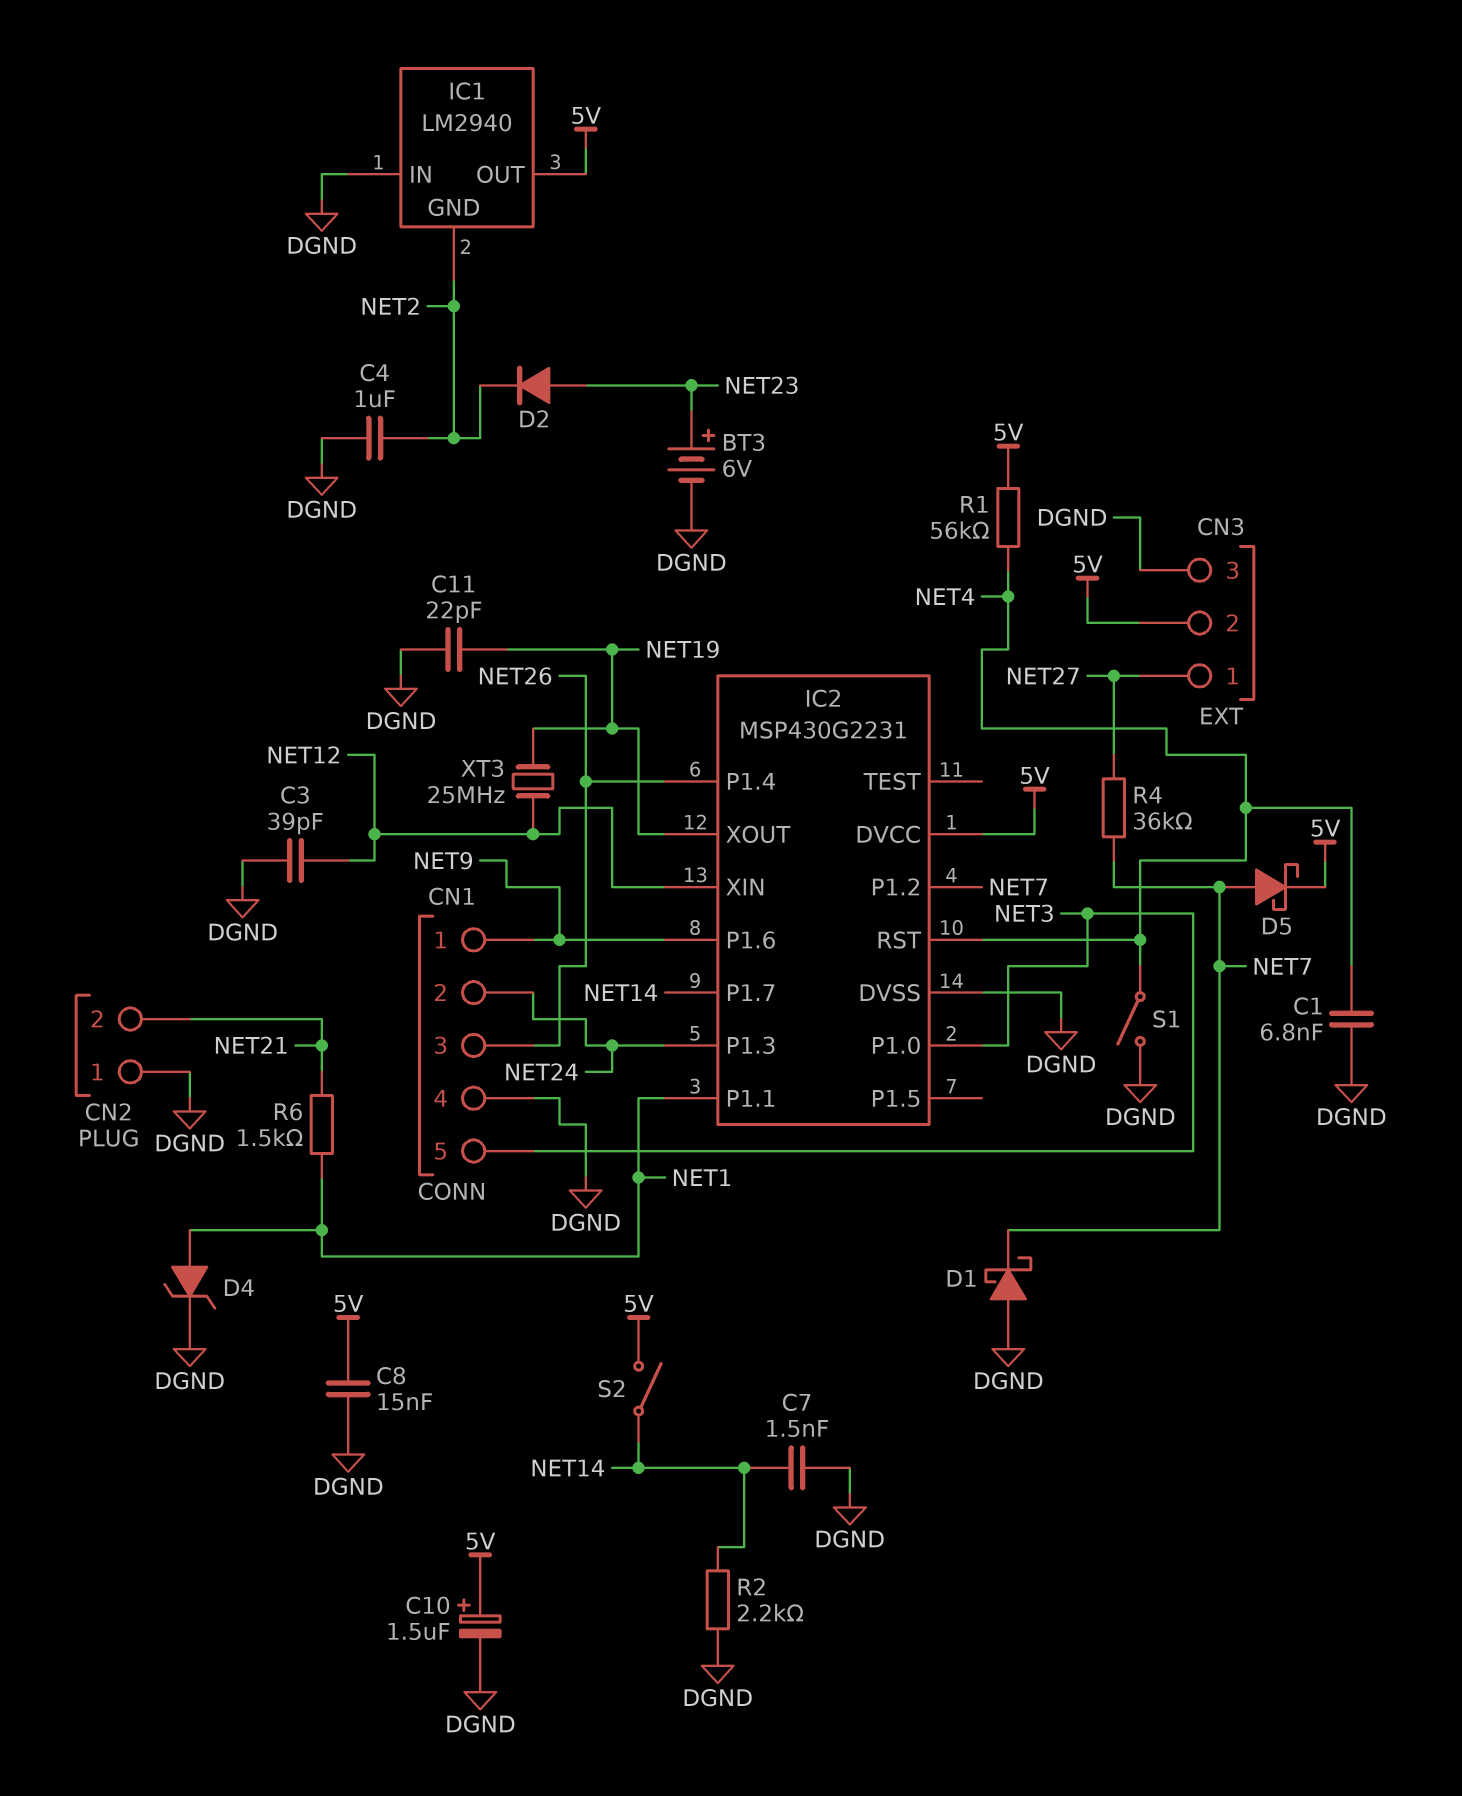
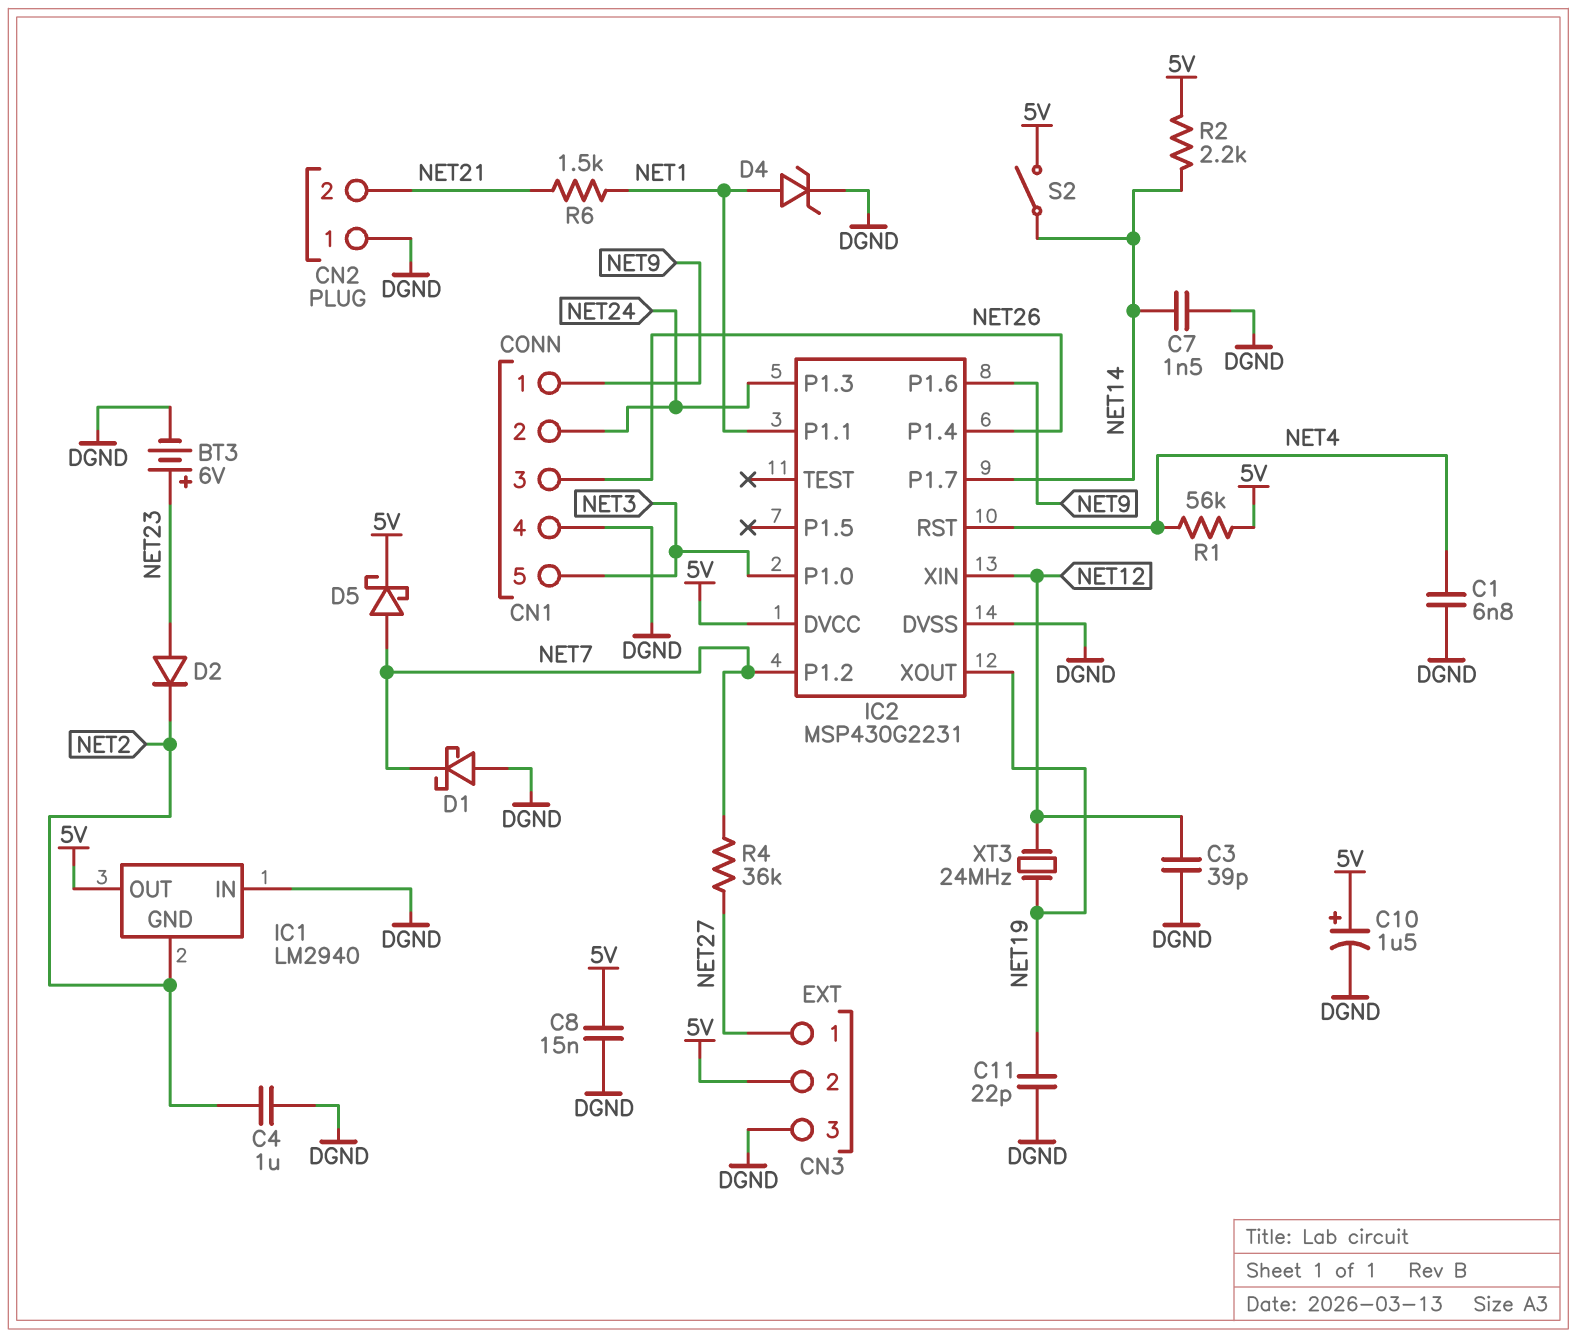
R2: 2.2k (DGND, NET14) -> 2.2k (5V, NET14)
S1: switch (DGND, NET4) -> none
XT3: 25MHz (NET12, NET19) -> 24MHz (NET12, NET19)

